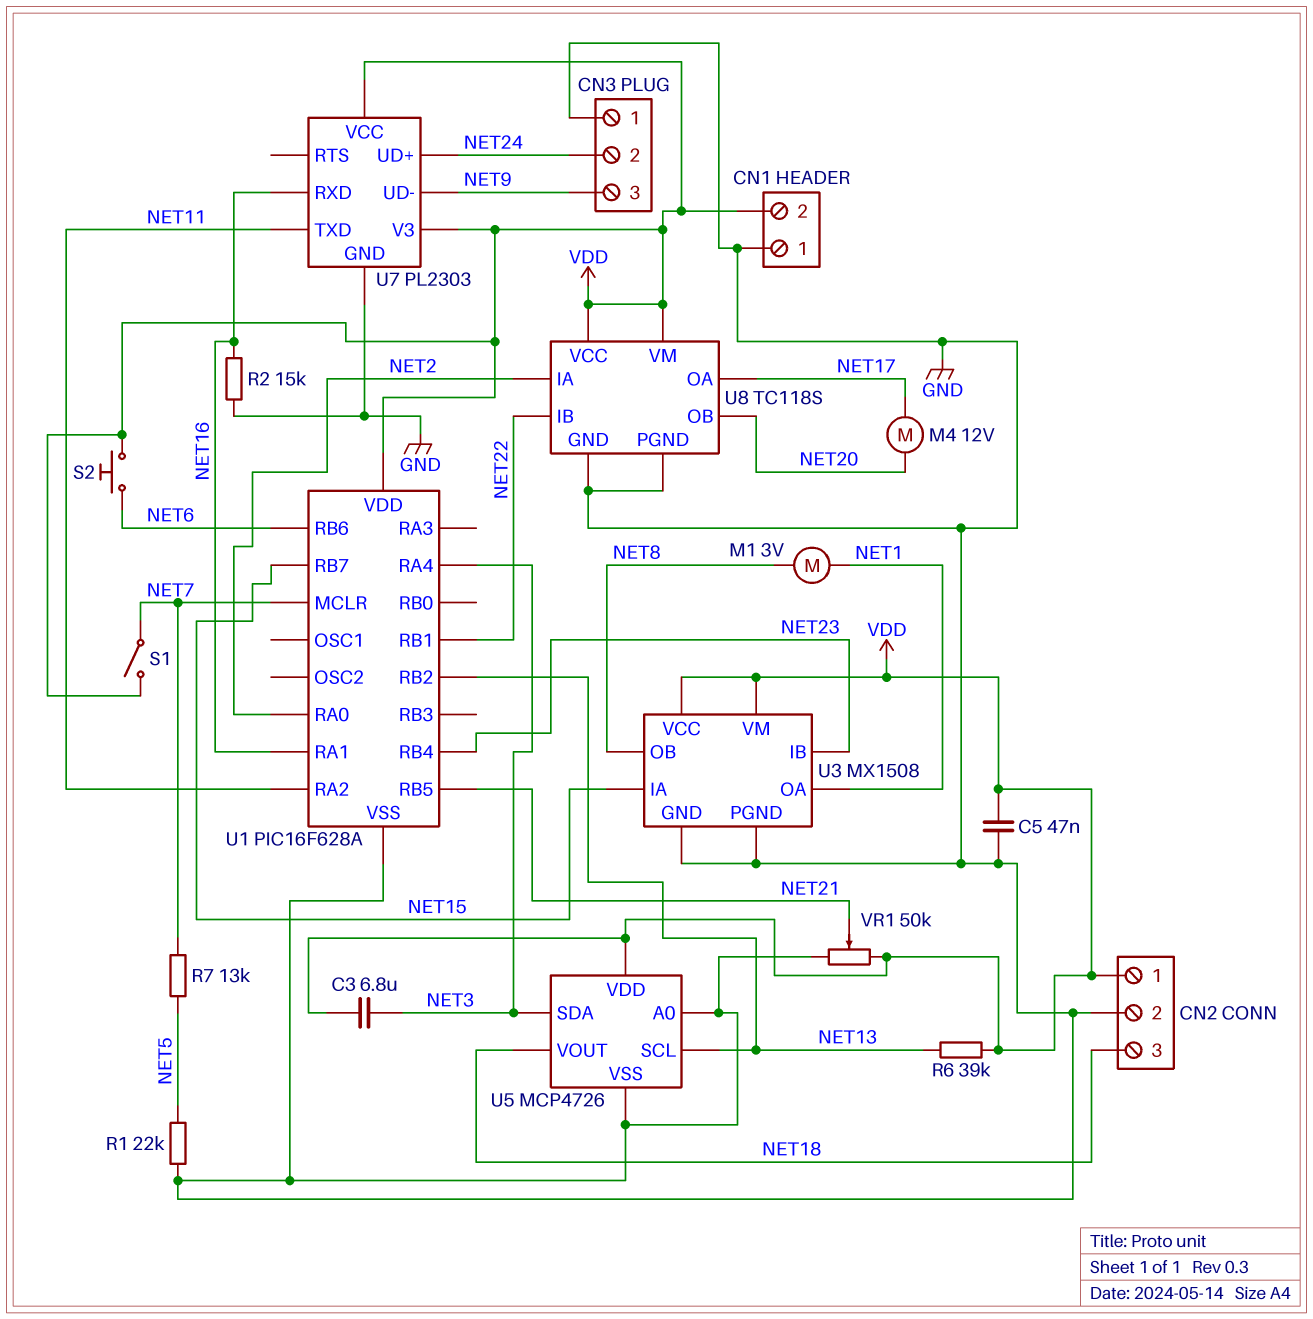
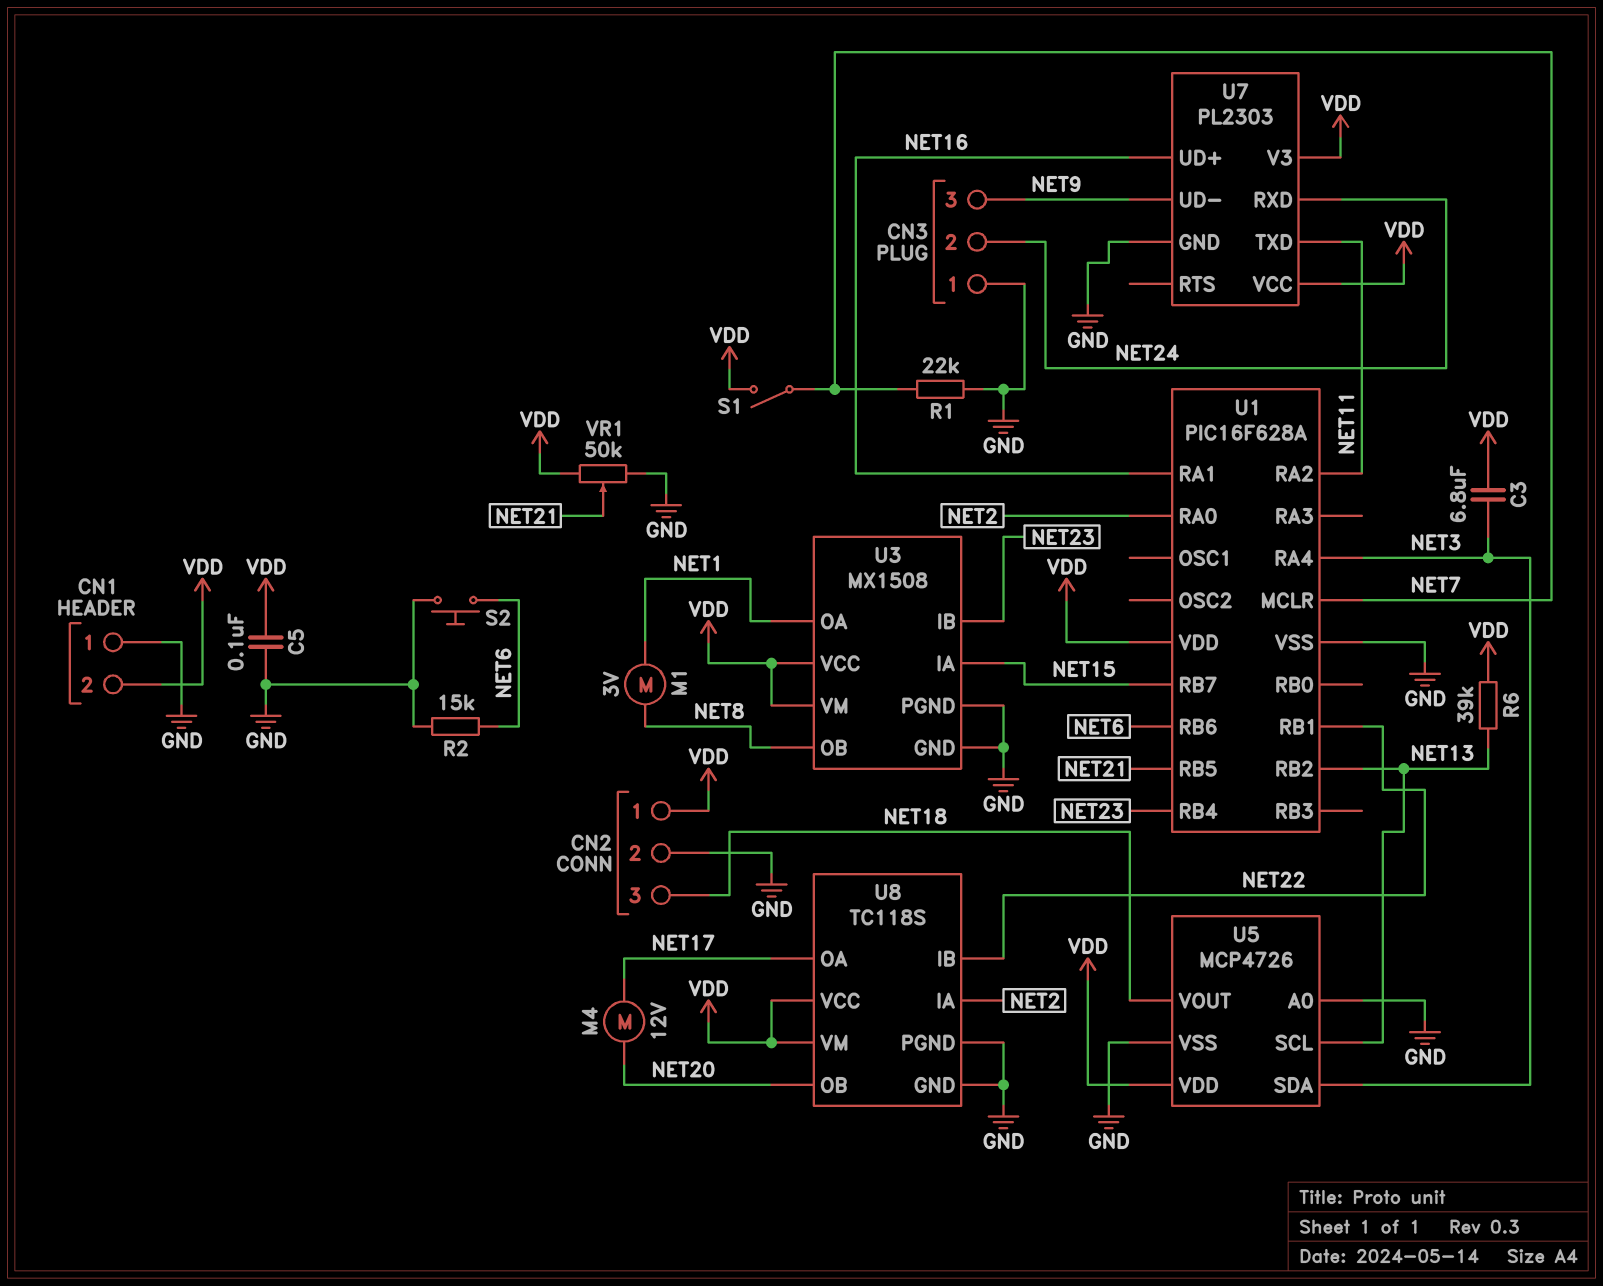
C5: 47nF (GND, VDD) -> 100nF (GND, VDD)
R1: 22k (GND, NET5) -> 22k (GND, NET7)
R2: 15k (GND, NET16) -> 15k (GND, NET6)
R7: 13k (NET5, NET7) -> none
S2: button (NET6, VDD) -> button (GND, NET6)
U7 pin RXD: NET16 -> NET24
U7 pin UD+: NET24 -> NET16

